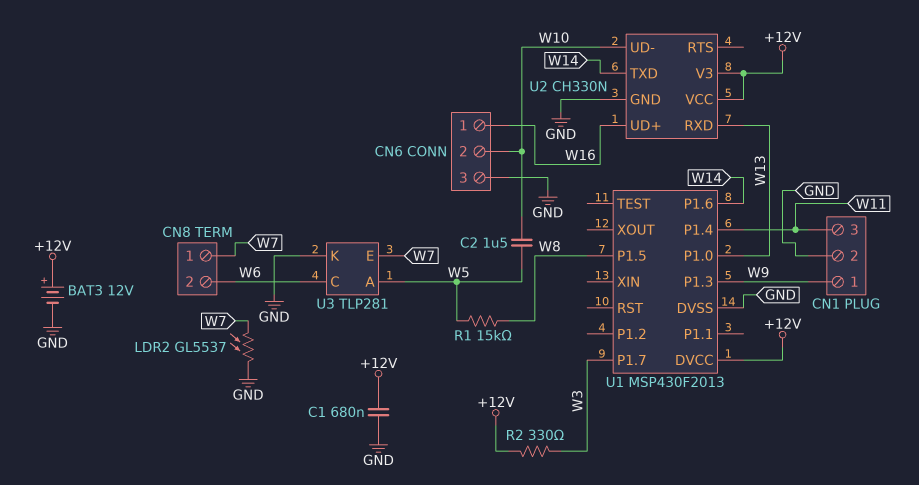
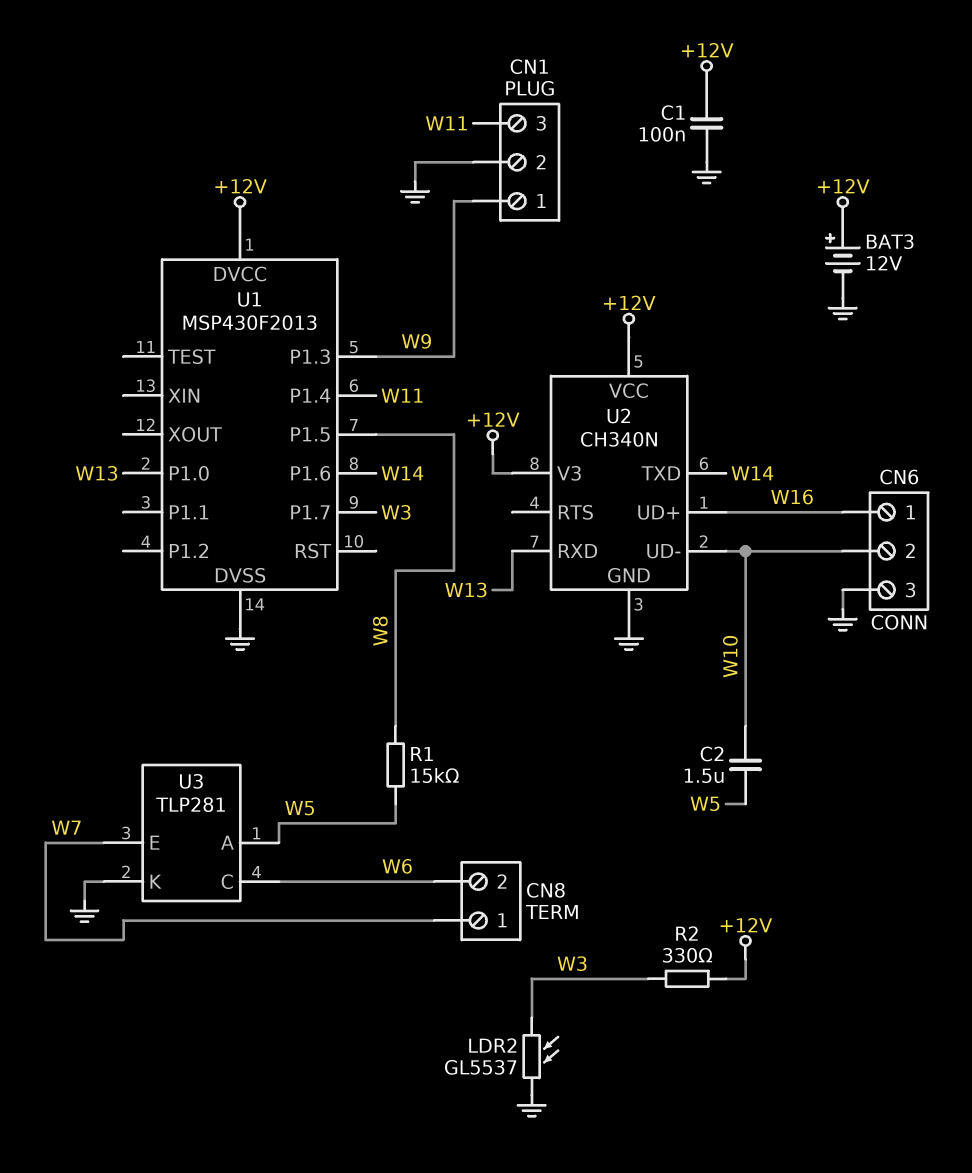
C1: 680nF (+12V, GND) -> 100nF (+12V, GND)
LDR2: GL5537 (GND, W7) -> GL5537 (GND, W3)
U2: CH330N -> CH340N

